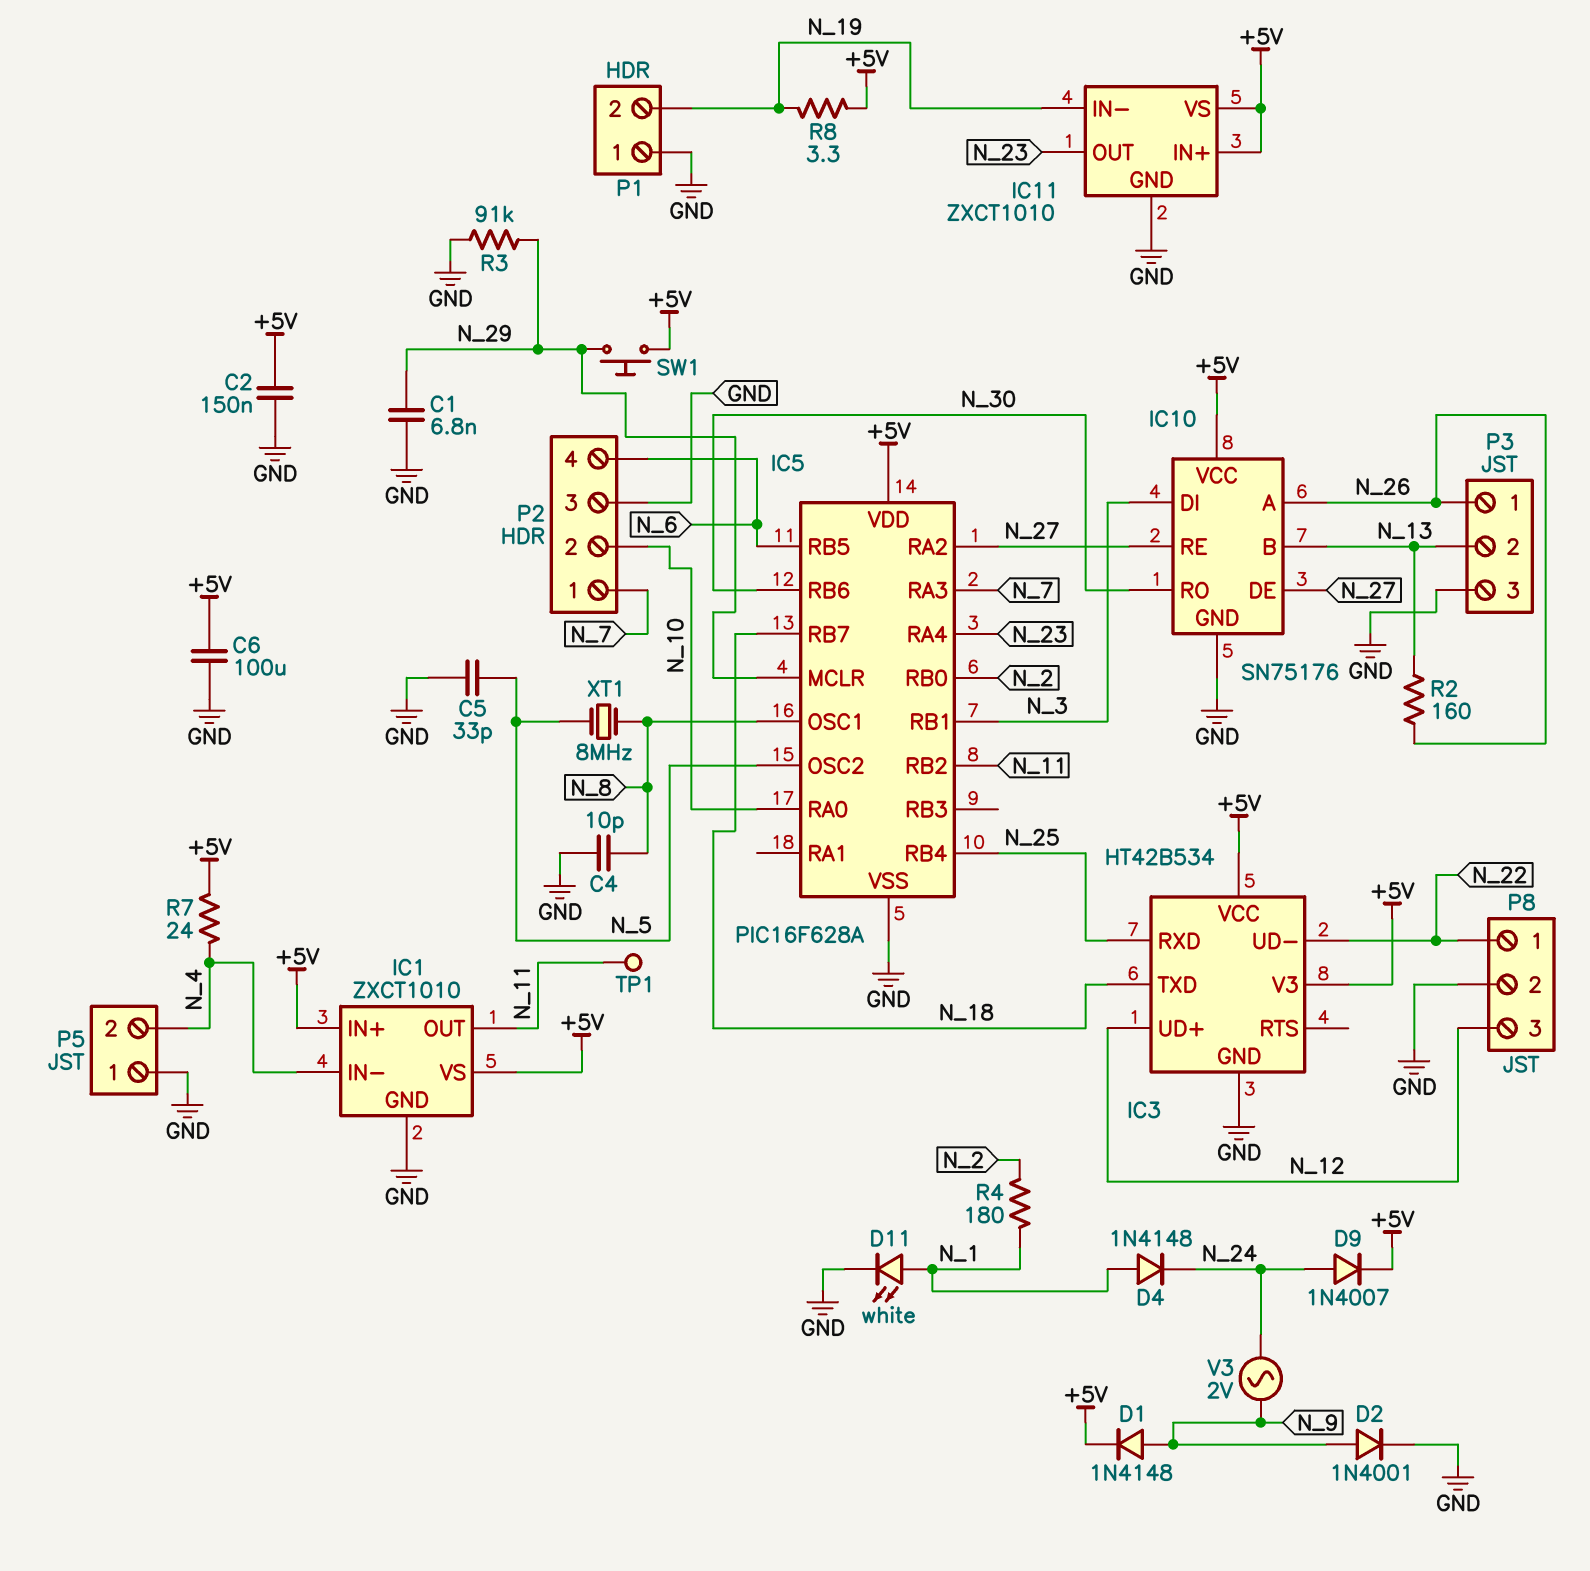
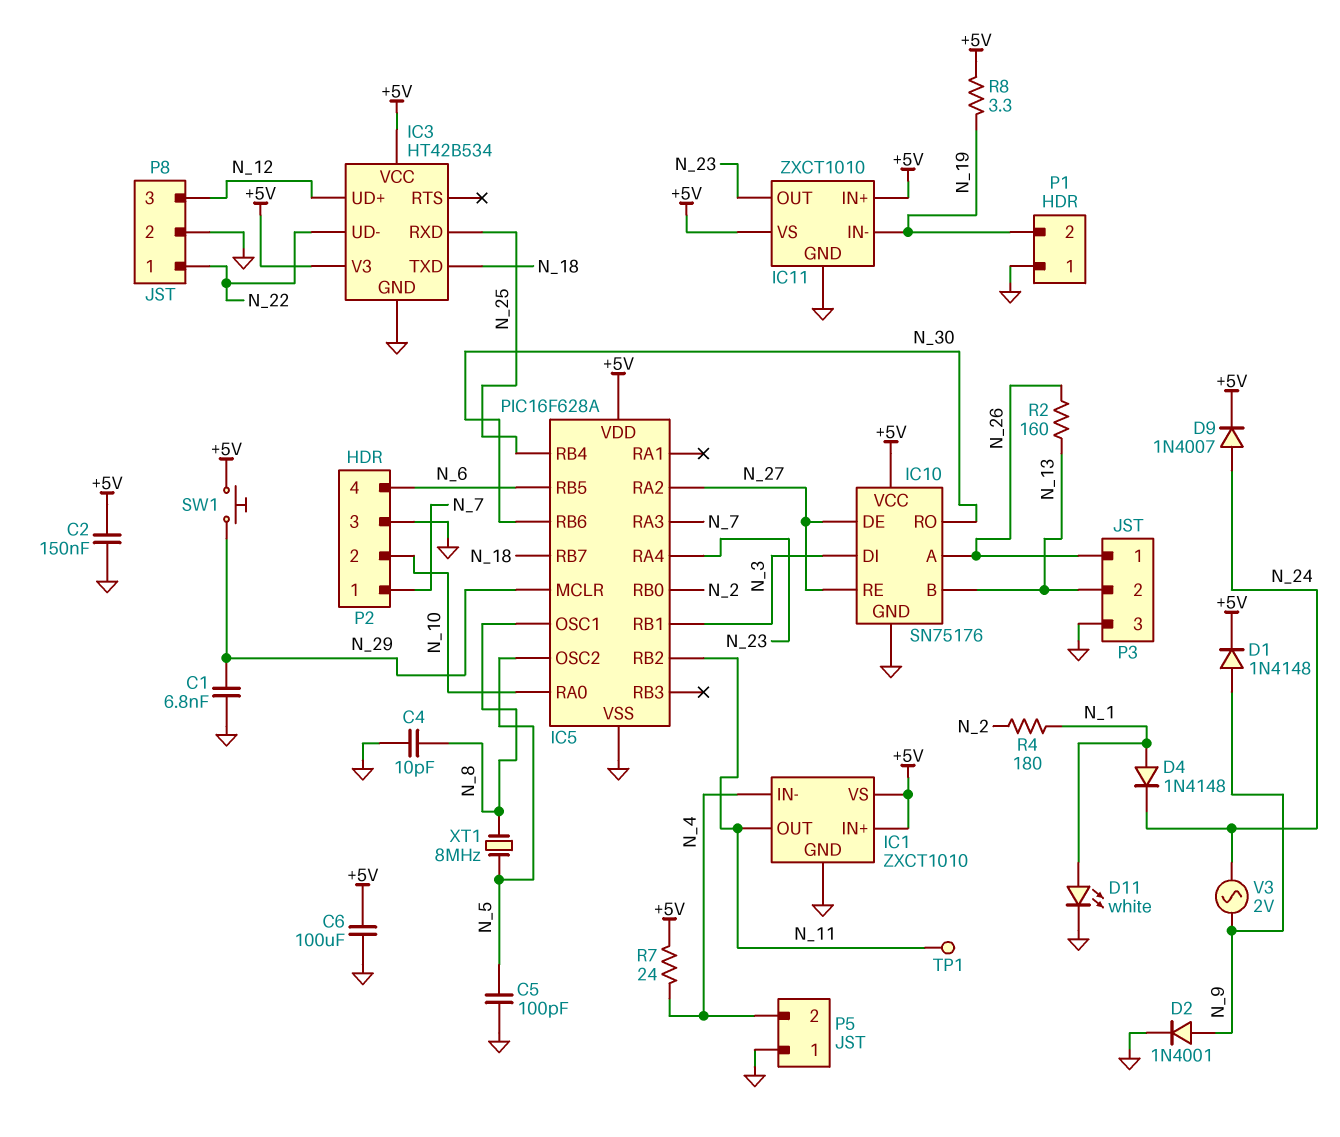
C5: 33pF (GND, N_5) -> 100pF (GND, N_5)
R3: 91k (GND, N_29) -> none

